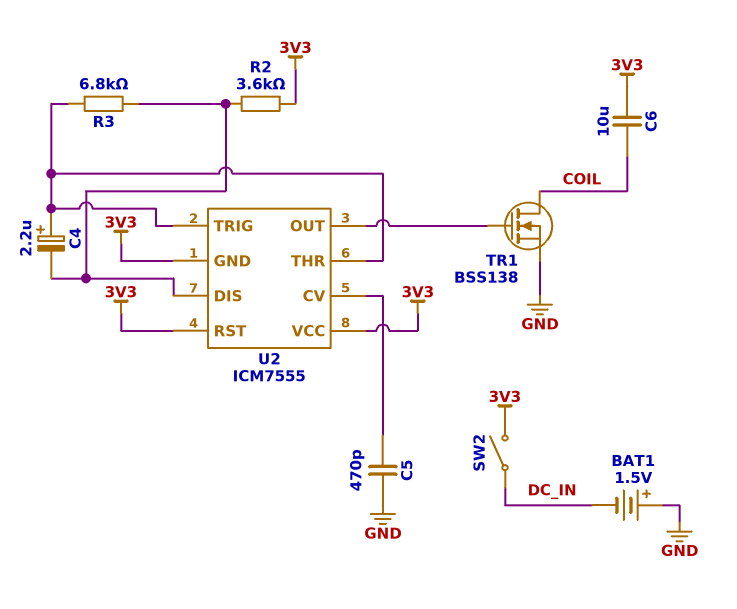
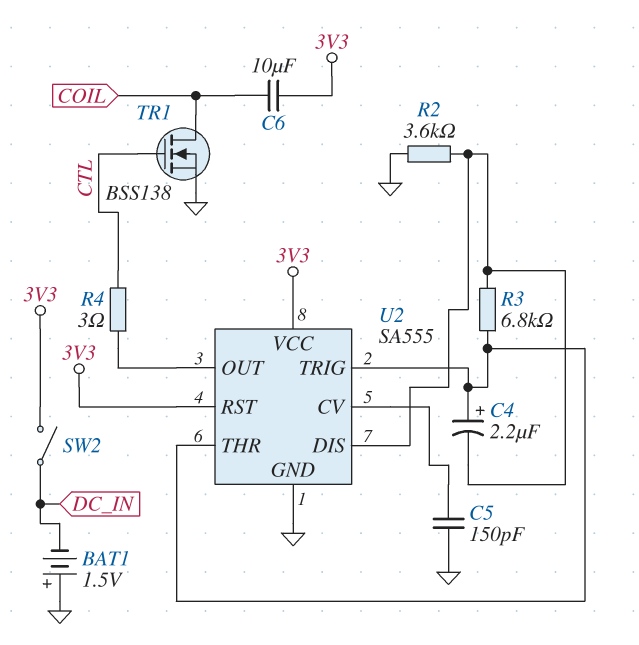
C5: 470pF (GND, U2/CV) -> 150pF (GND, U2/CV)
R2: 3.6k (3V3, U2/DIS) -> 3.6k (GND, U2/DIS)
R4: none -> 3 (CTL, U2/OUT)
TR1: NMOS BSS138 (G U2/OUT, D COIL, S GND) -> NMOS BSS138 (G CTL, D COIL, S GND)
U2: ICM7555 -> SA555
U2 pin GND: 3V3 -> GND

